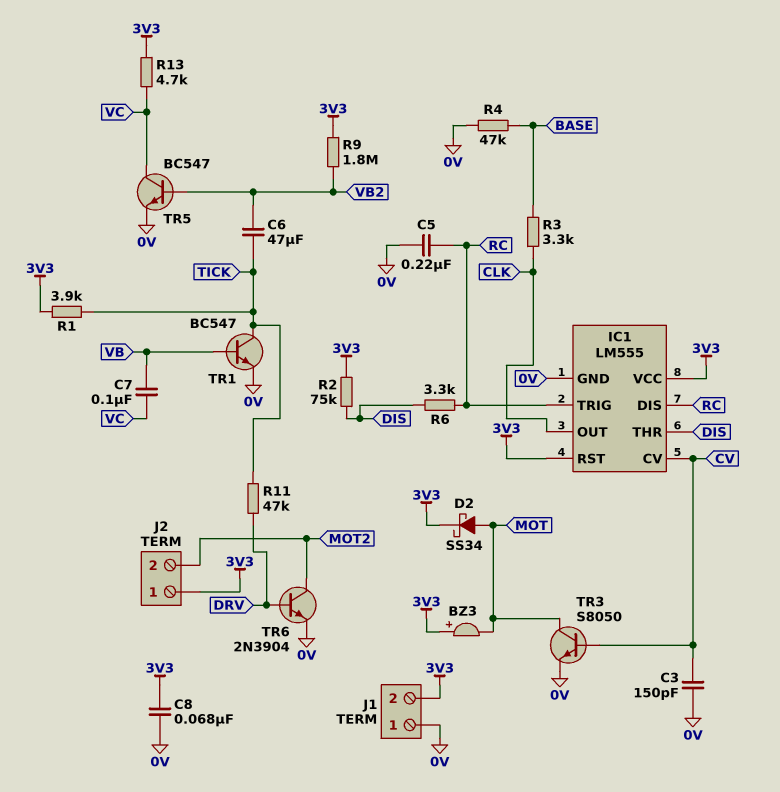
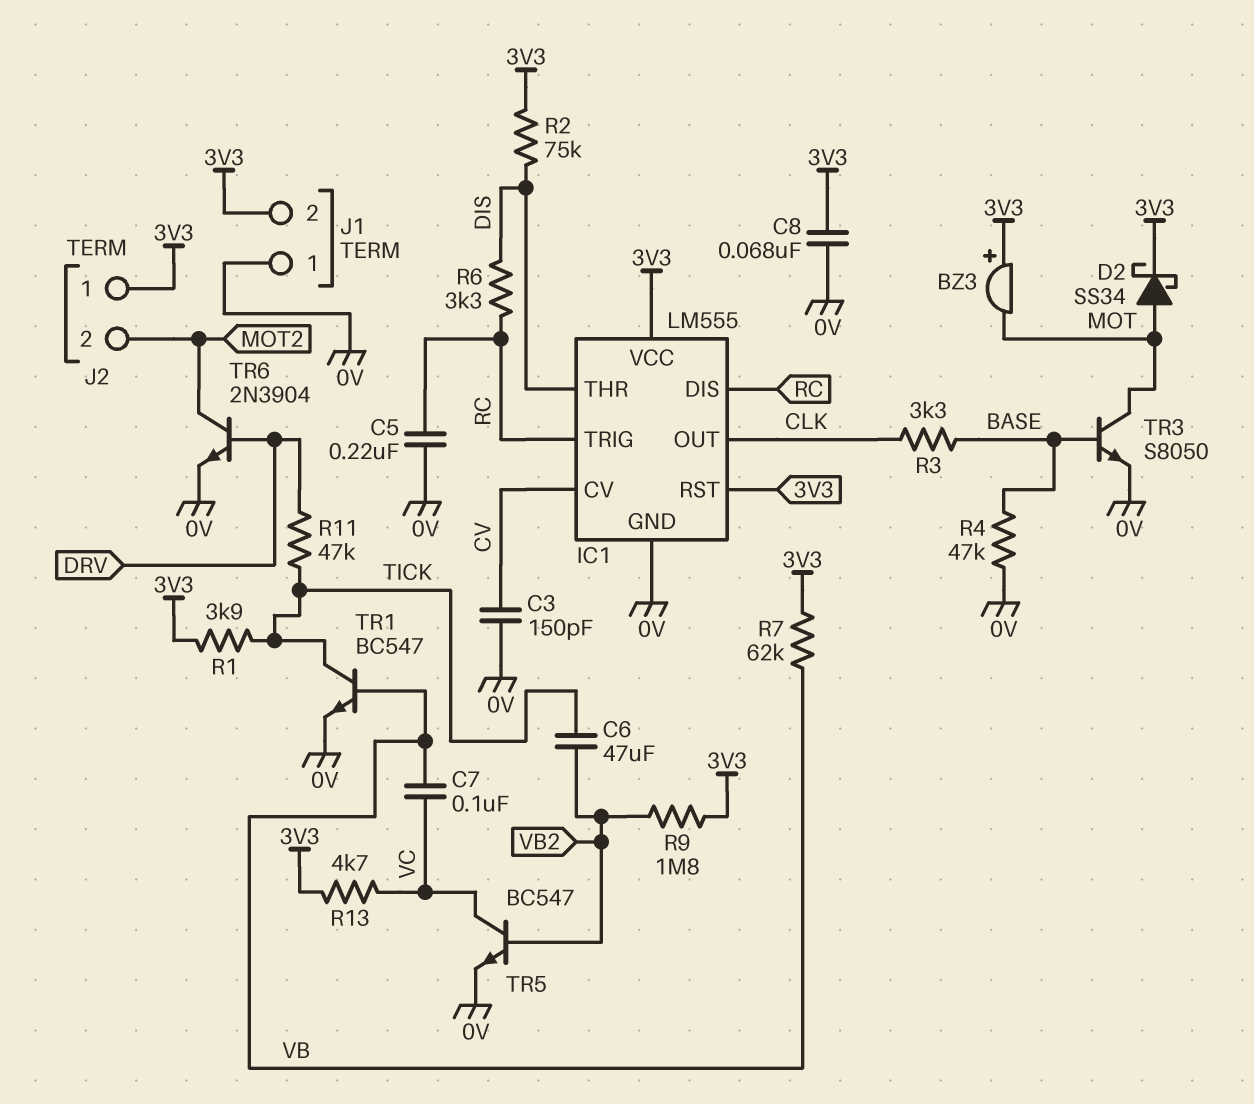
R7: none -> 62k (3V3, VB)
TR3: NPN S8050 (B CV, C MOT, E 0V) -> NPN S8050 (B BASE, C MOT, E 0V)

